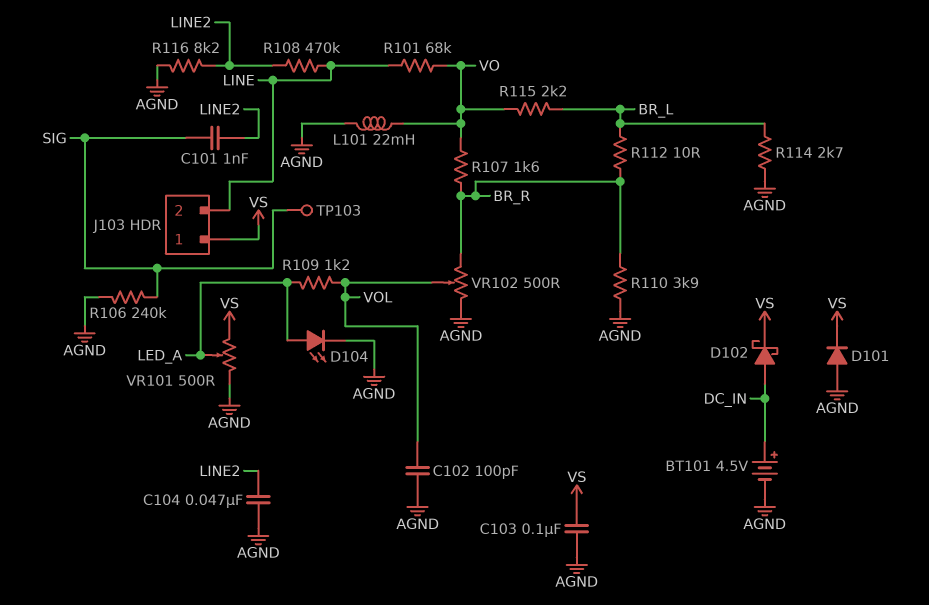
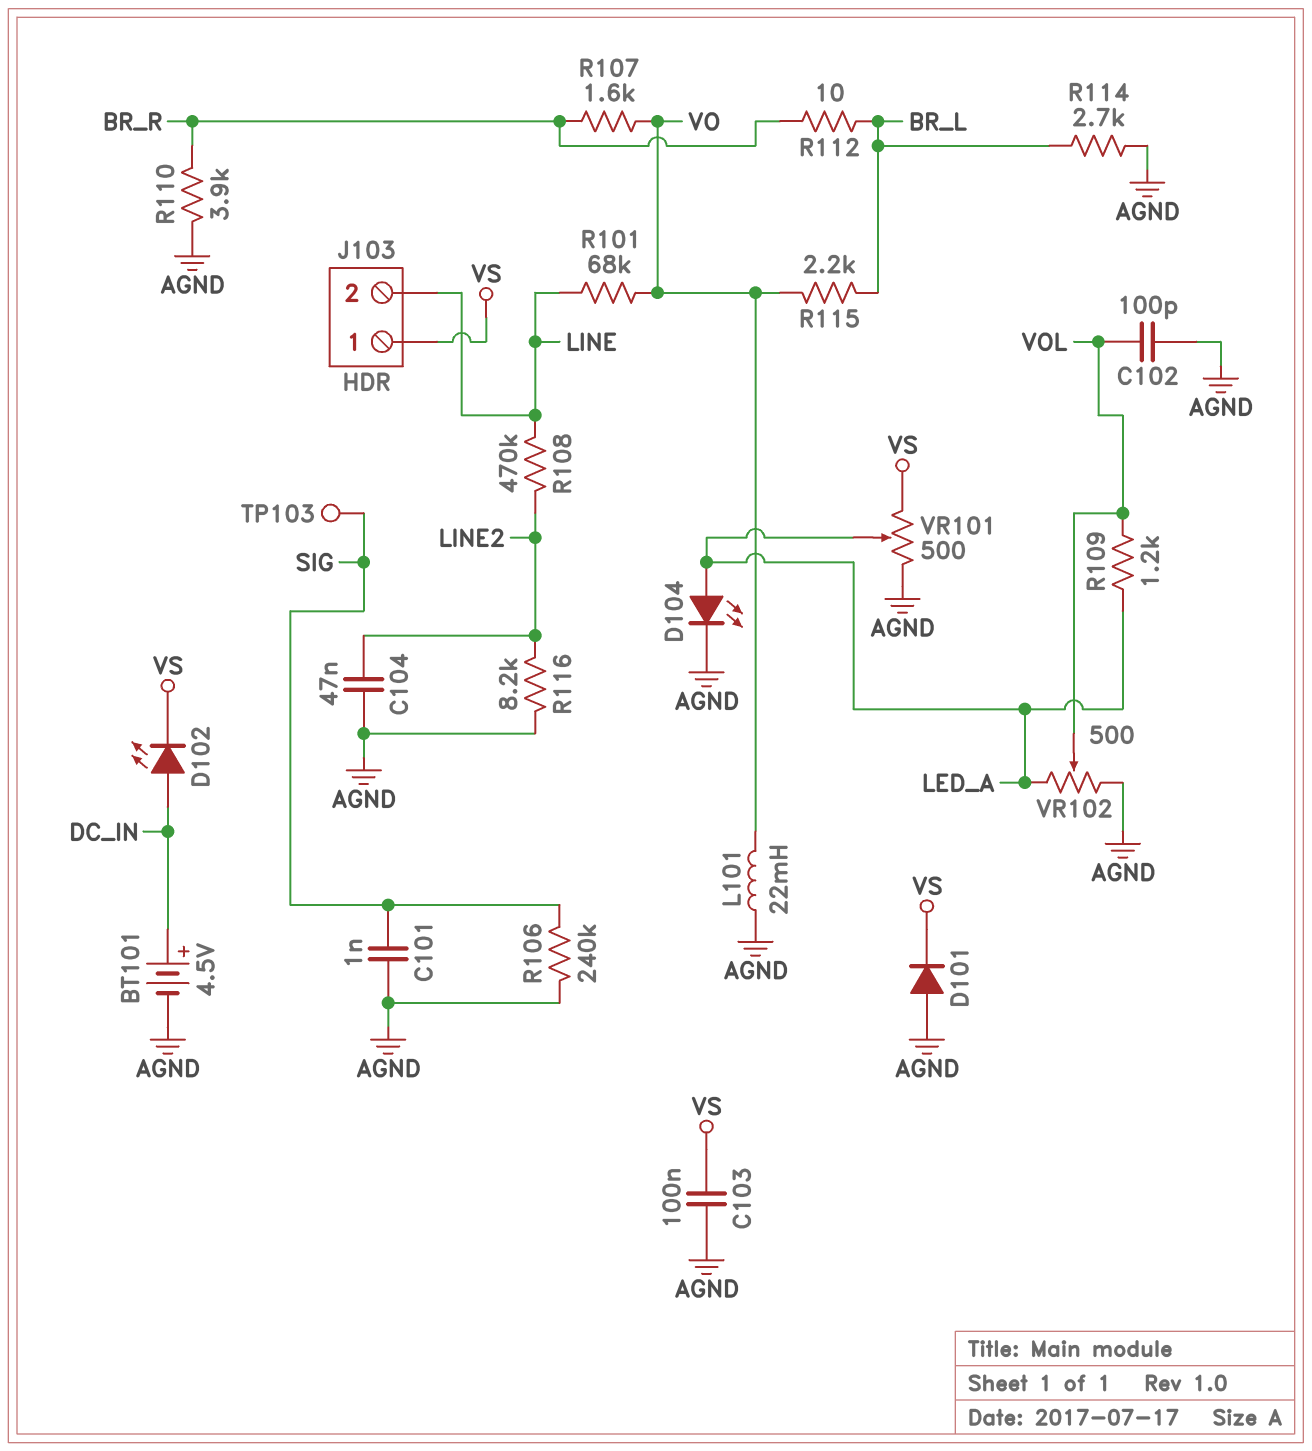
C101: 1nF (LINE2, SIG) -> 1nF (AGND, SIG)
D102: schottky (A DC_IN, K VS) -> LED (A DC_IN, K VS)
VR102: 500 (AGND, BR_R, wiper VOL) -> 500 (AGND, LED_A, wiper VOL)

